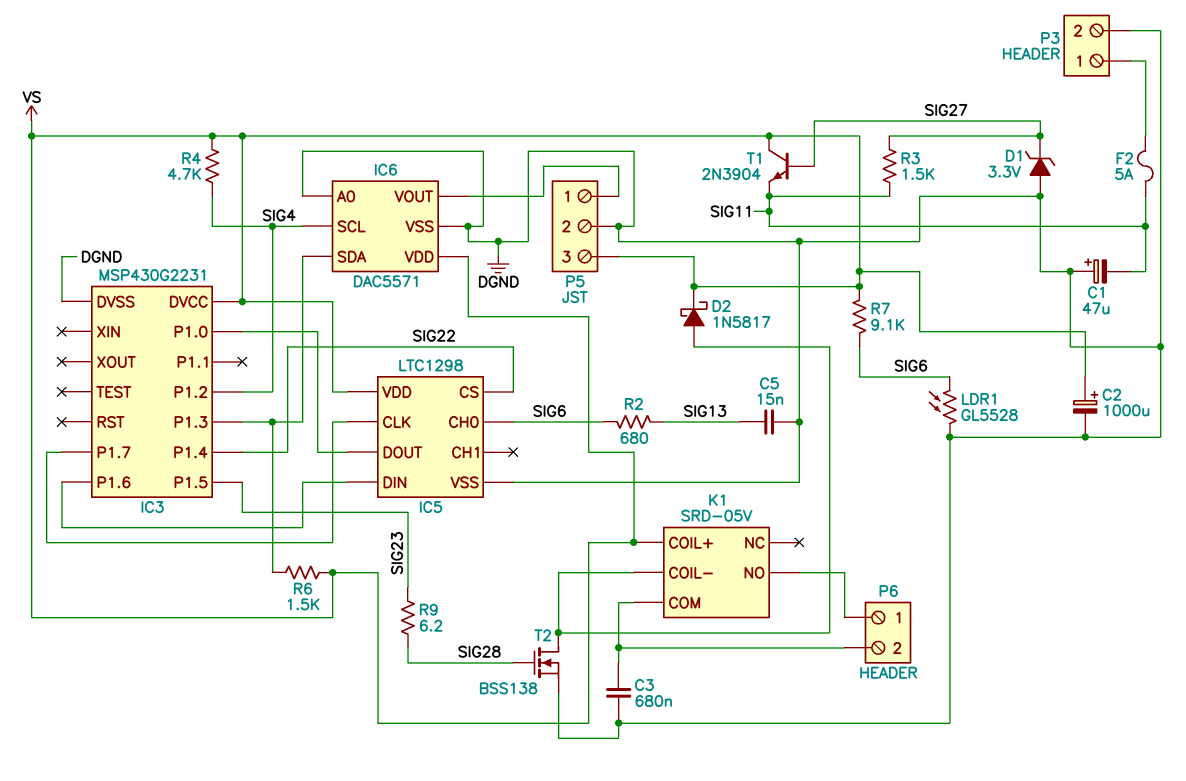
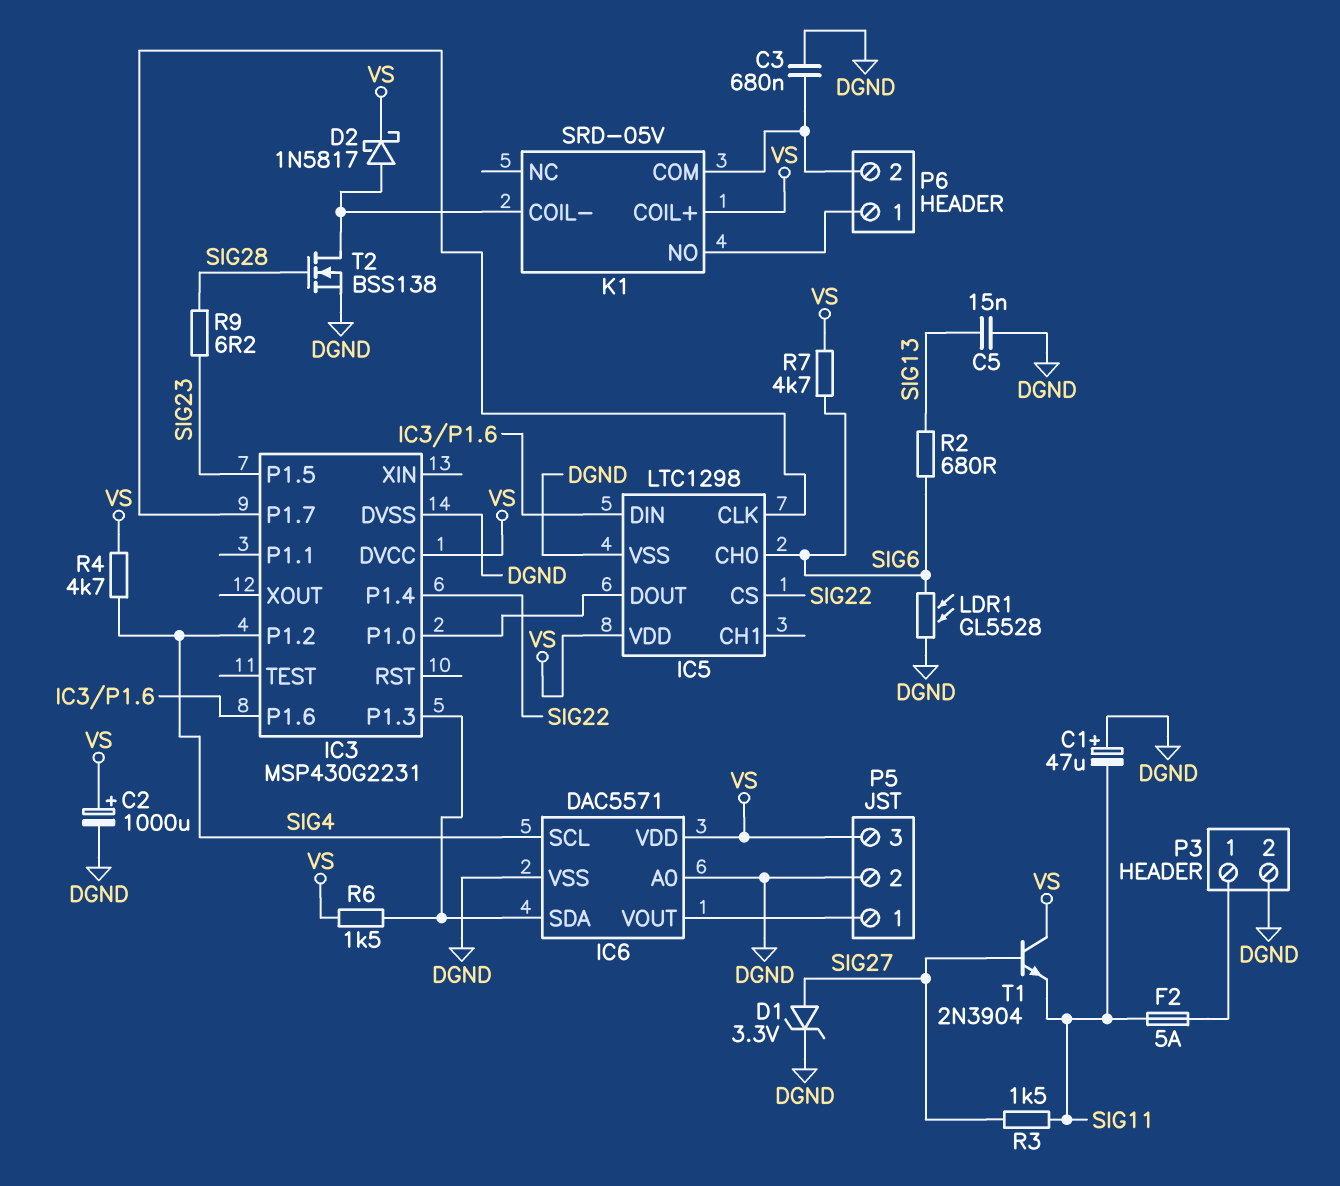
D1: zener 3.3V (A DGND, K SIG27) -> zener 3.3V (A SIG27, K DGND)
R7: 9.1k (SIG6, VS) -> 4.7k (SIG6, VS)

